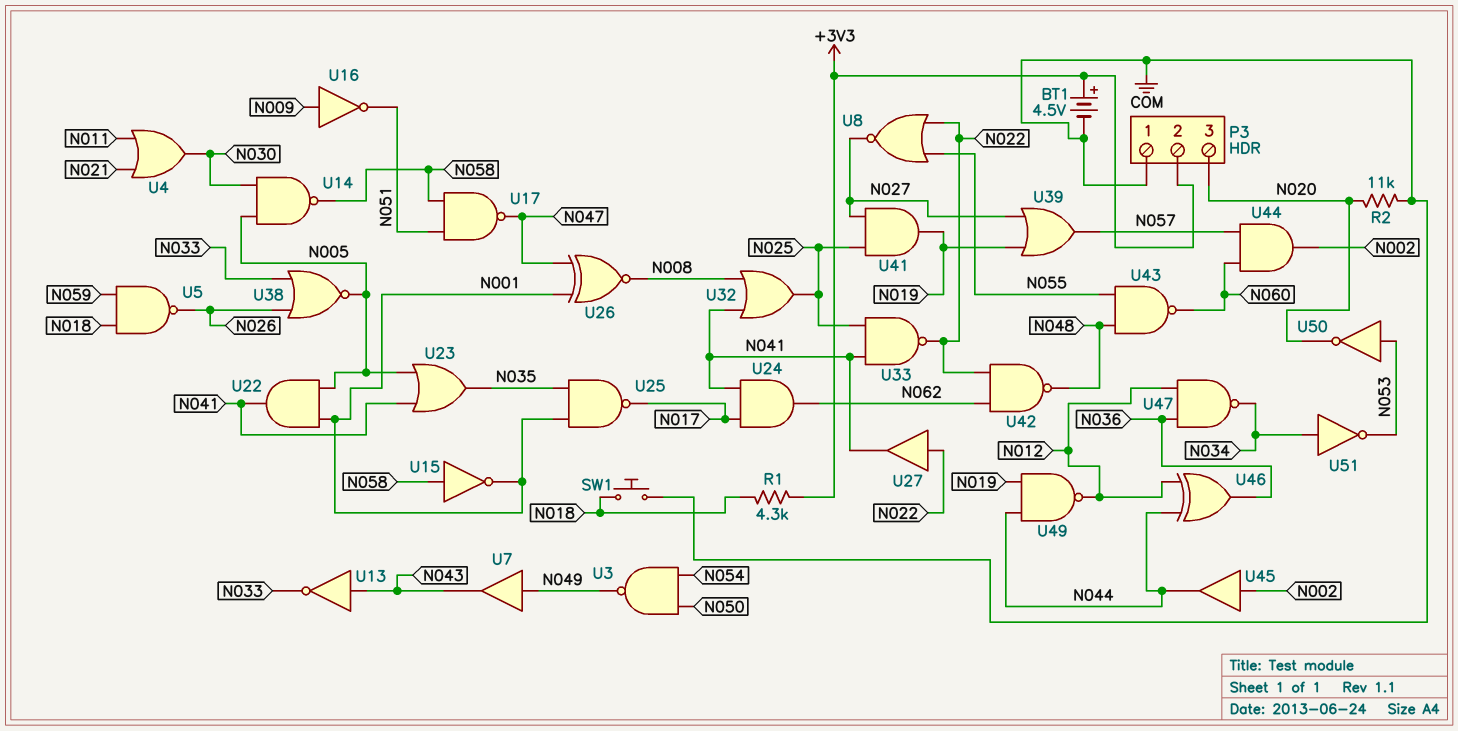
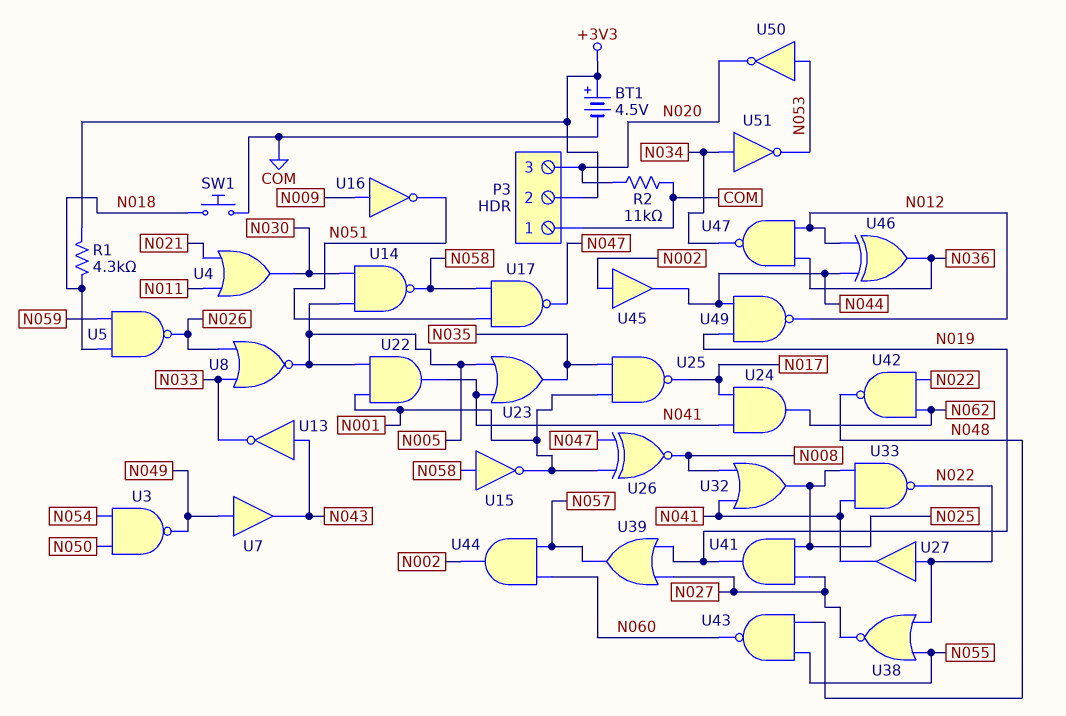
U8: NOR (in N022, in N055, out N027) -> NOR (in N026, in N033, out N005)
U38: NOR (in N026, in N033, out N005) -> NOR (in N022, in N055, out N027)

